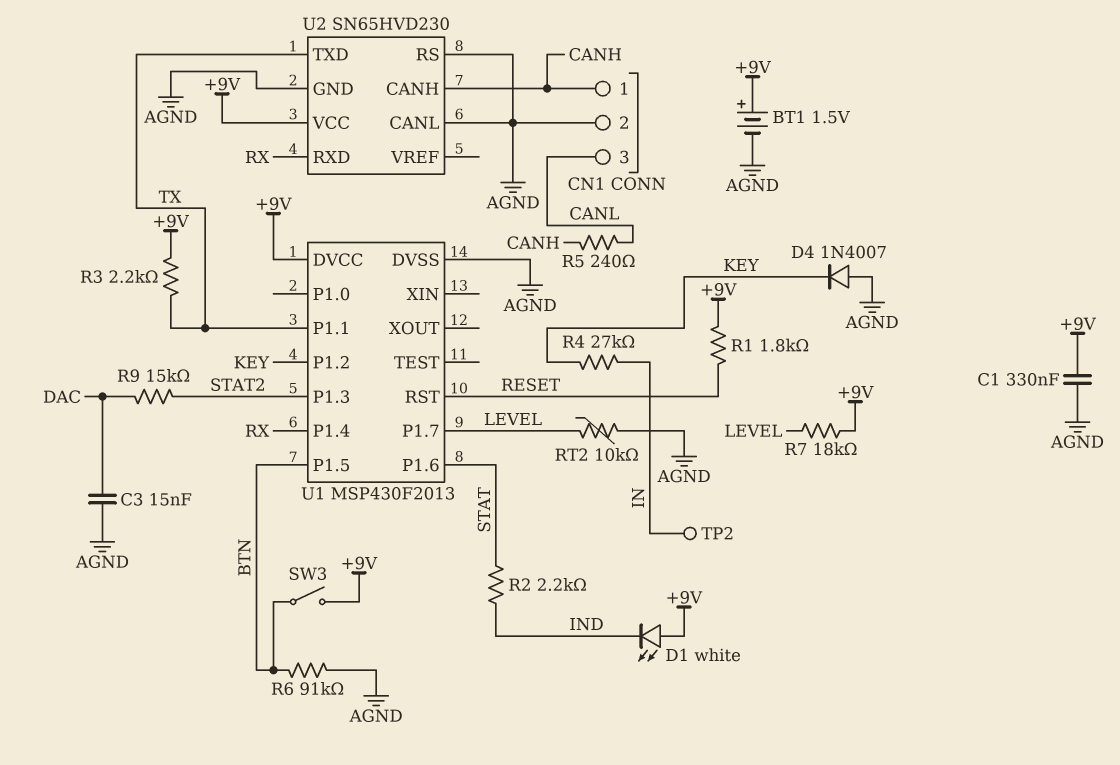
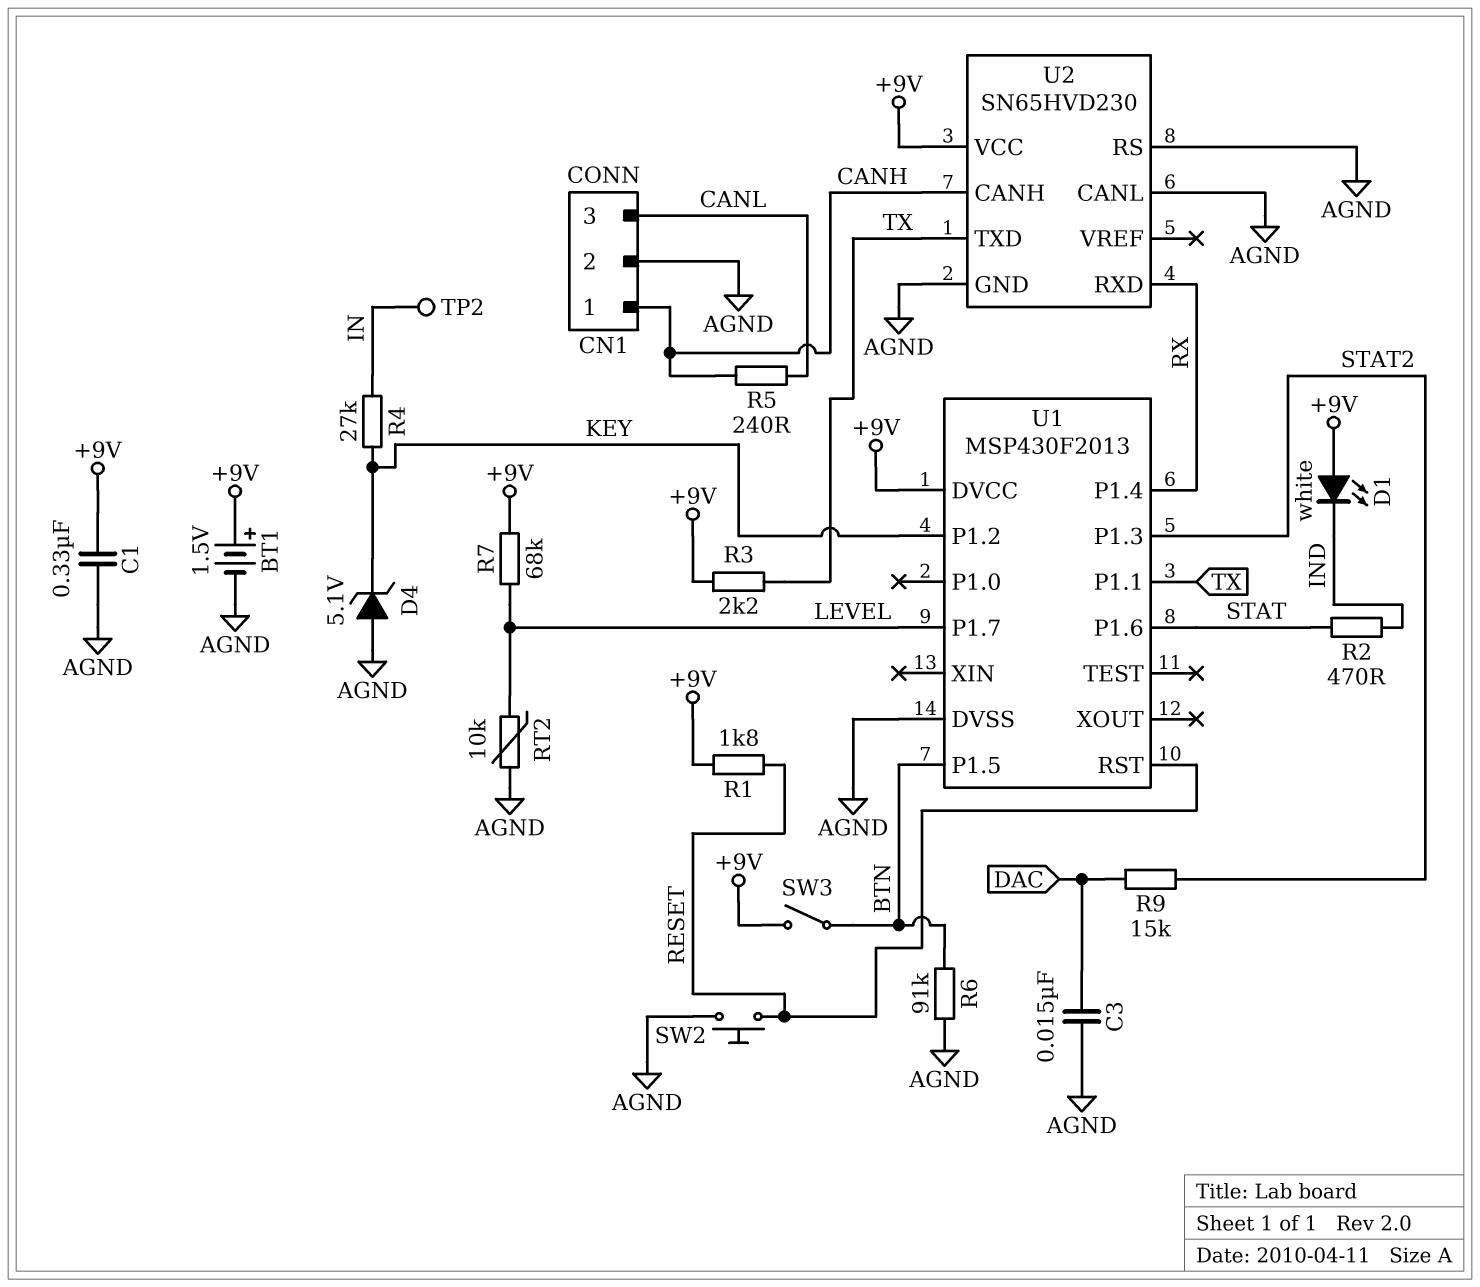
D4: diode 1N4007 (A AGND, K KEY) -> zener 5.1V (A AGND, K KEY)
R2: 2.2k (IND, STAT) -> 470 (IND, STAT)
R7: 18k (+9V, LEVEL) -> 68k (+9V, LEVEL)
SW2: none -> button (AGND, RESET)

